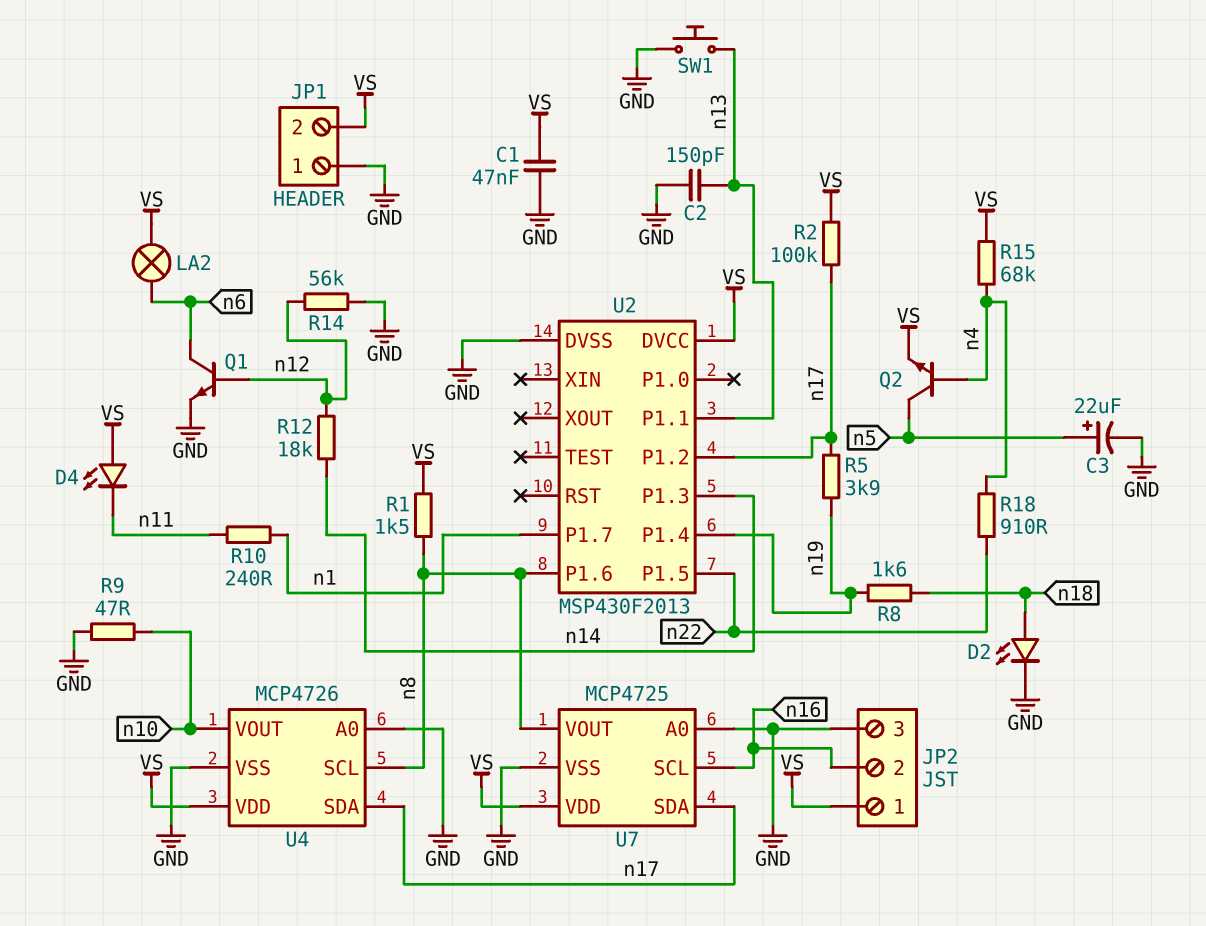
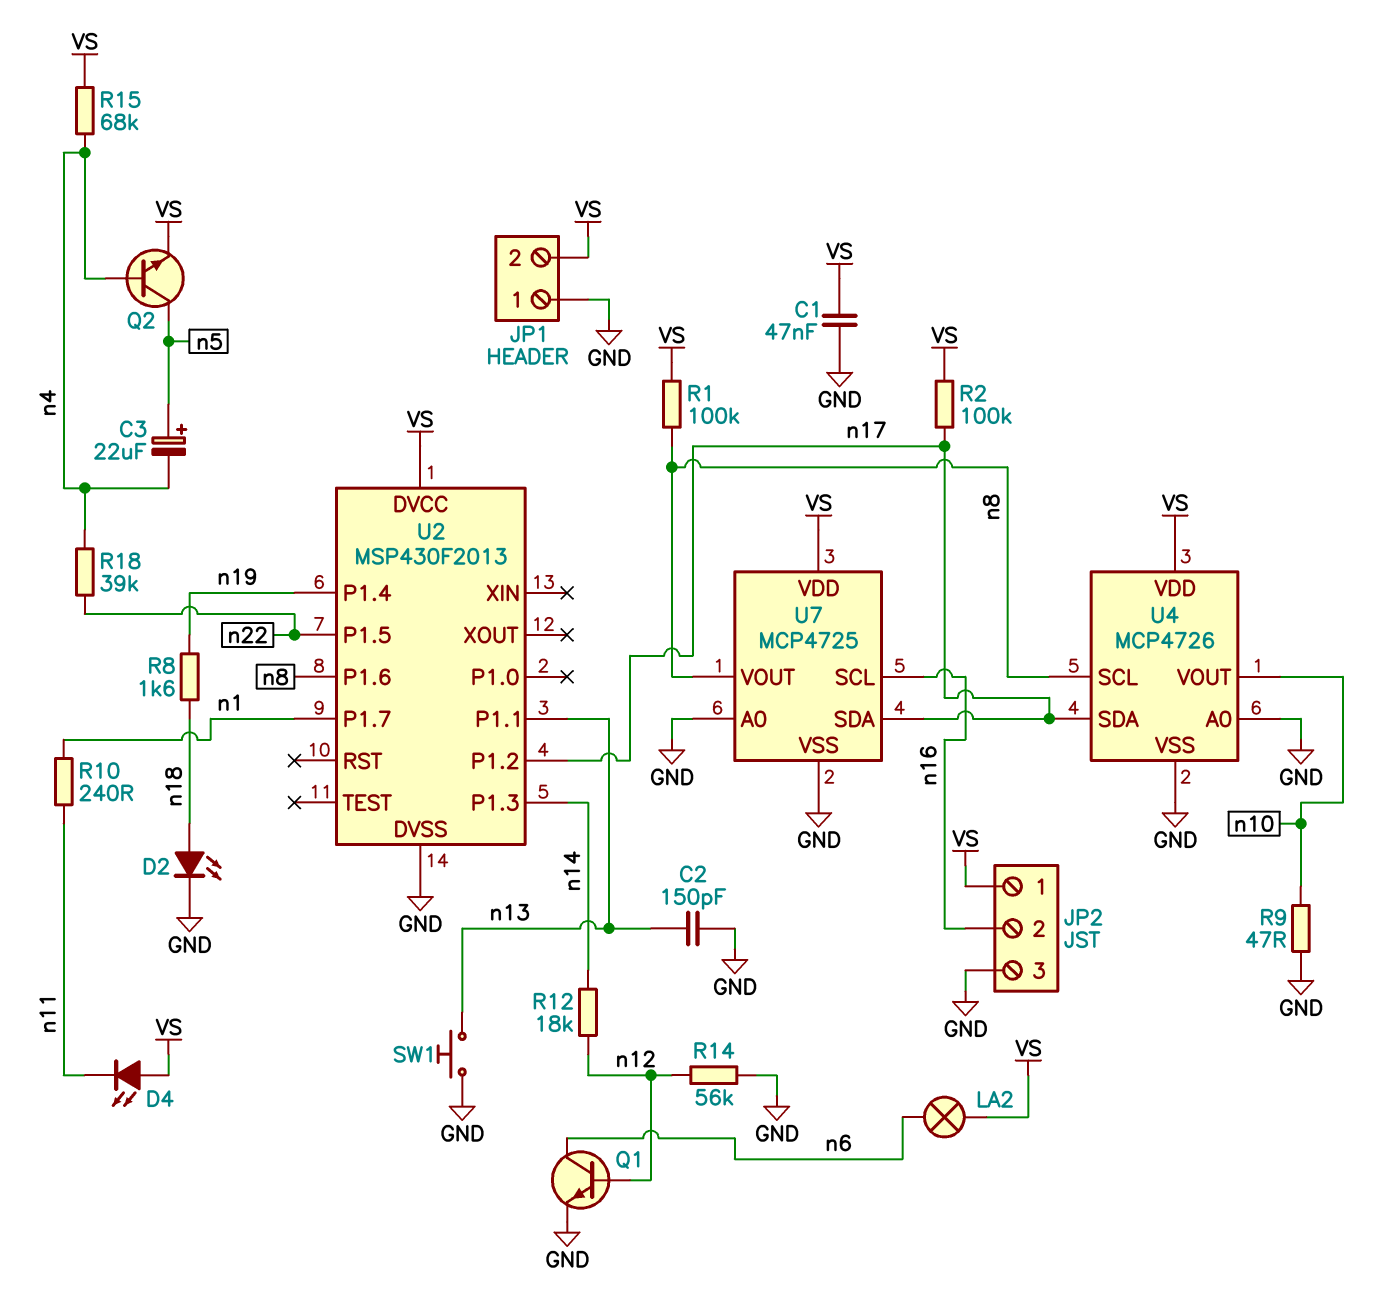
C3: 22uF (plus n5, minus GND) -> 22uF (plus n5, minus n4)
R1: 1.5k (VS, n8) -> 100k (VS, n8)
R5: 3.9k (n17, n19) -> none
R18: 910 (n4, n22) -> 39k (n4, n22)

